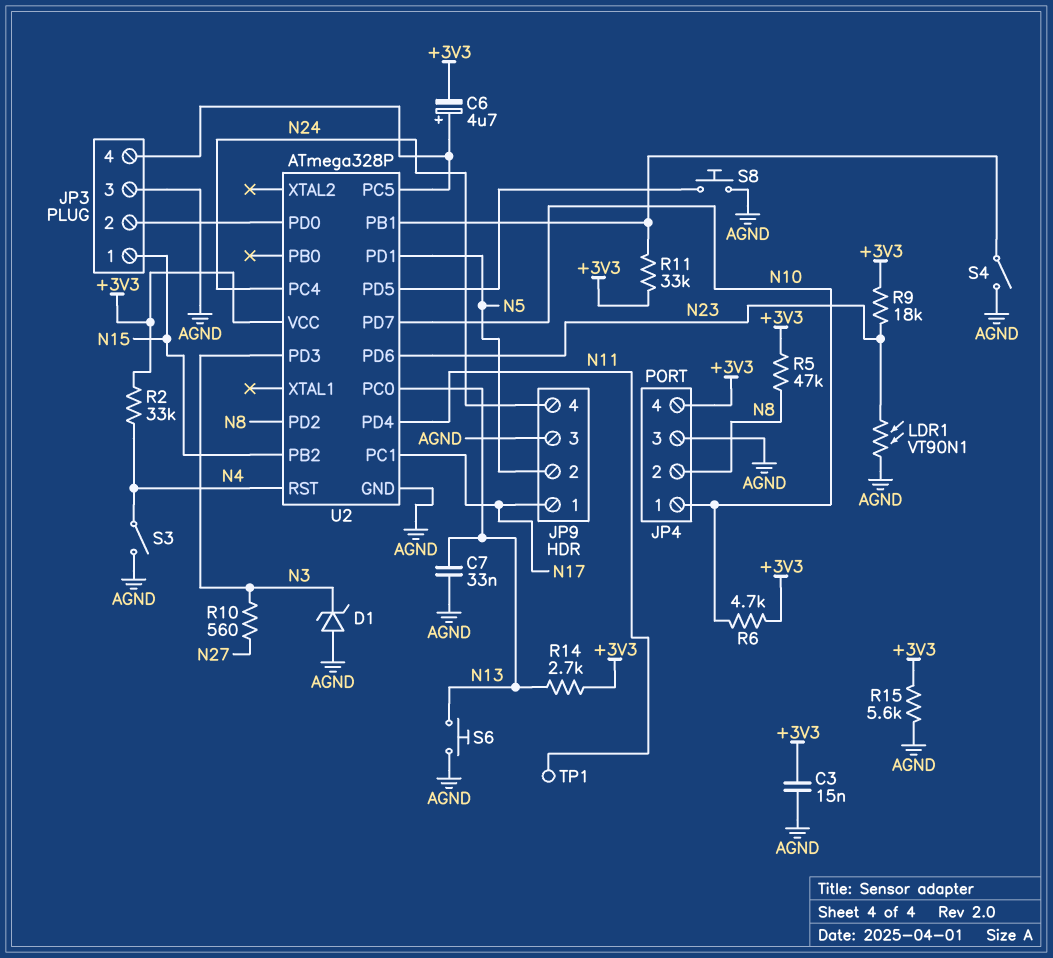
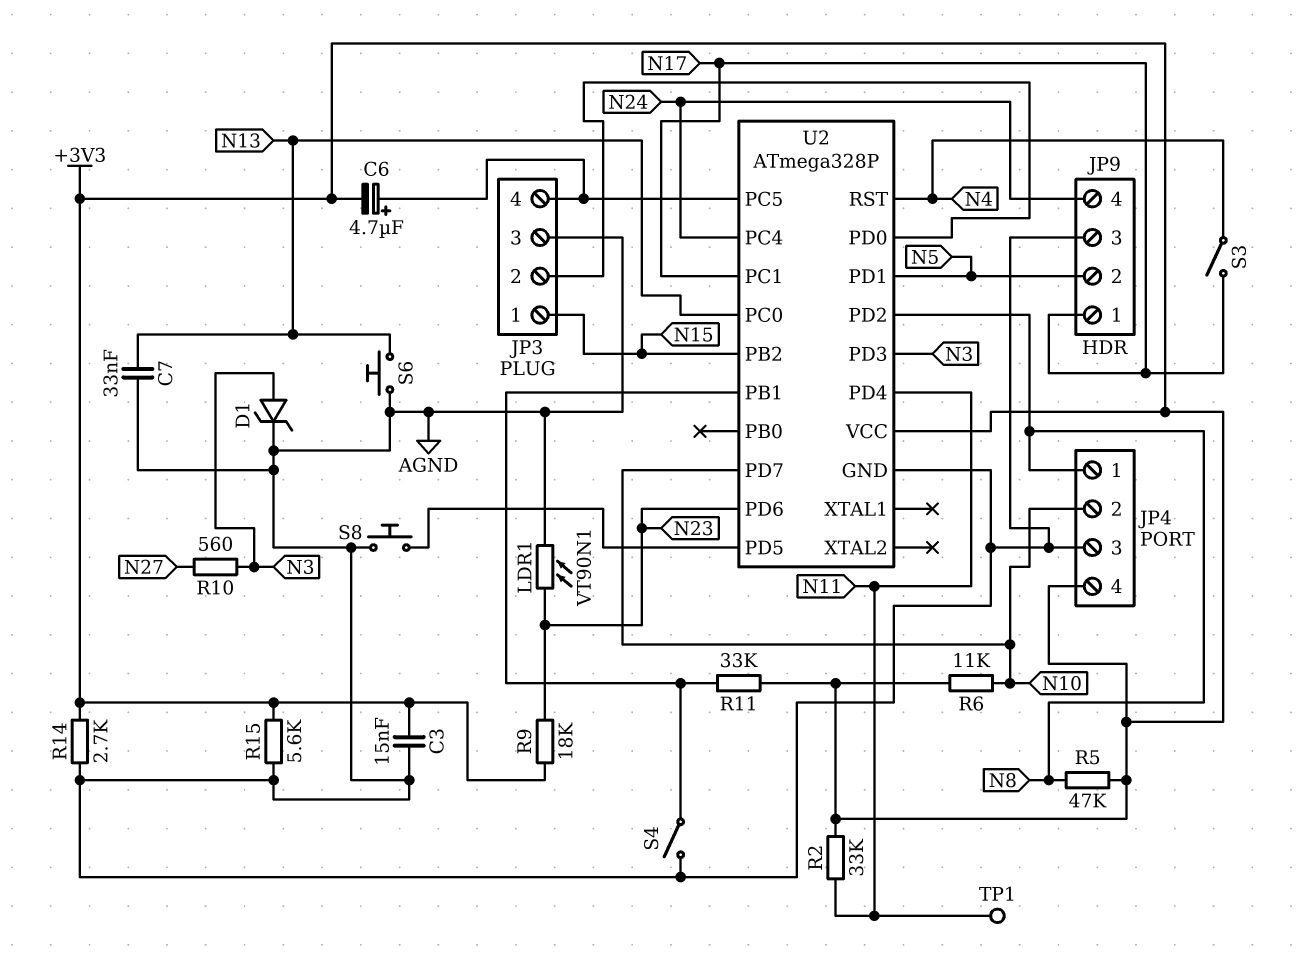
D1: zener (A AGND, K N3) -> zener (A N3, K AGND)
JP4 pin 1: N10 -> N8
JP4 pin 2: N8 -> N10
R2: 33k (+3V3, N4) -> 33k (+3V3, N11)
R6: 4.7k (+3V3, N10) -> 11k (+3V3, N10)
R14: 2.7k (+3V3, N13) -> 2.7k (+3V3, AGND)
S3: switch (AGND, N4) -> switch (N4, N17)

